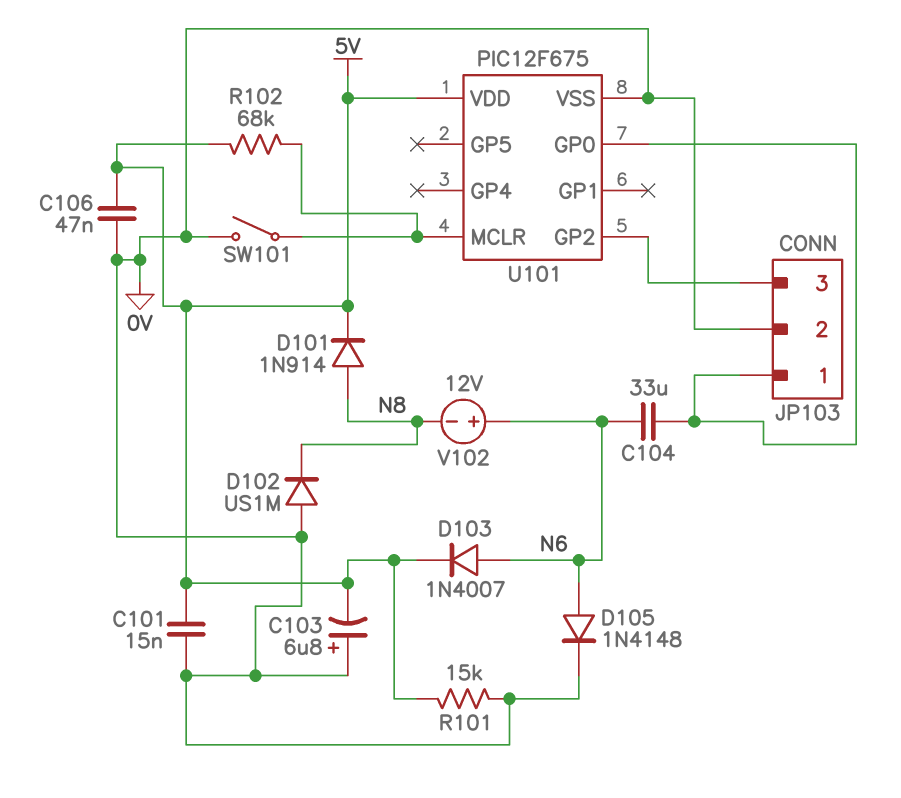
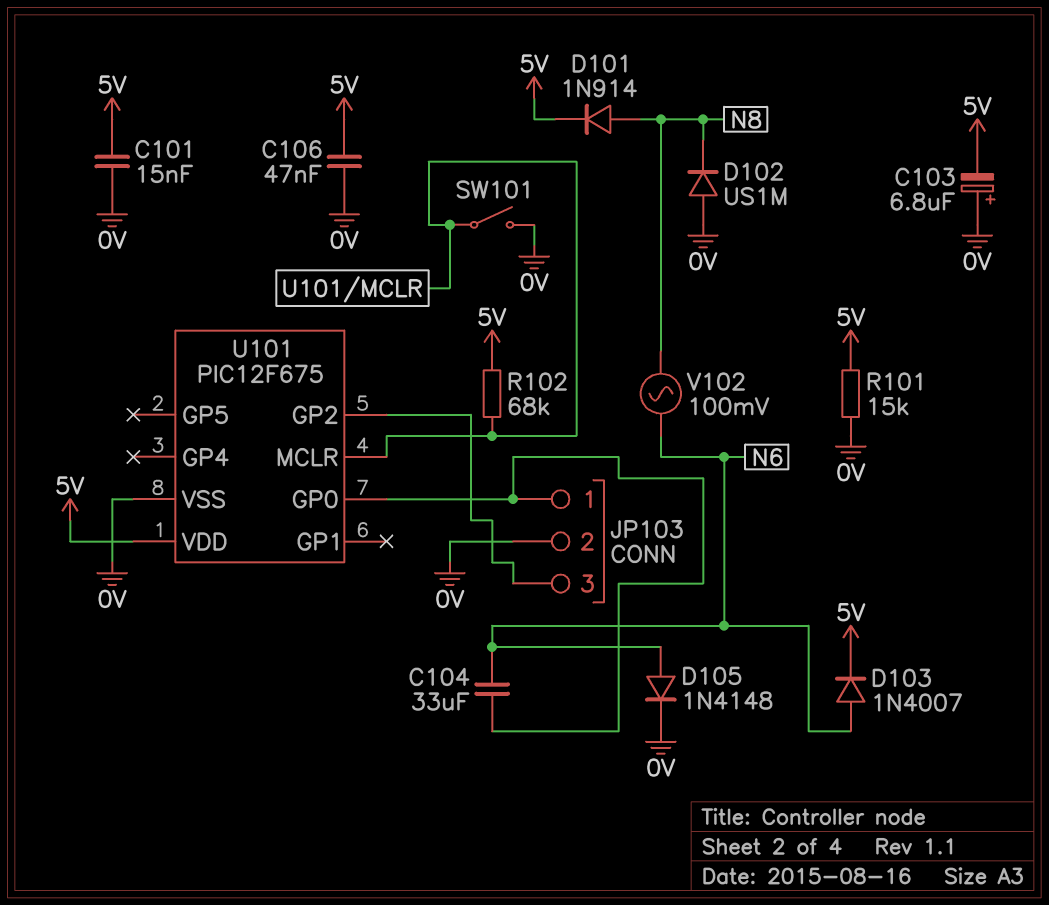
V102: 12V (plus N6, minus N8) -> AC 100mV (N6, N8)

